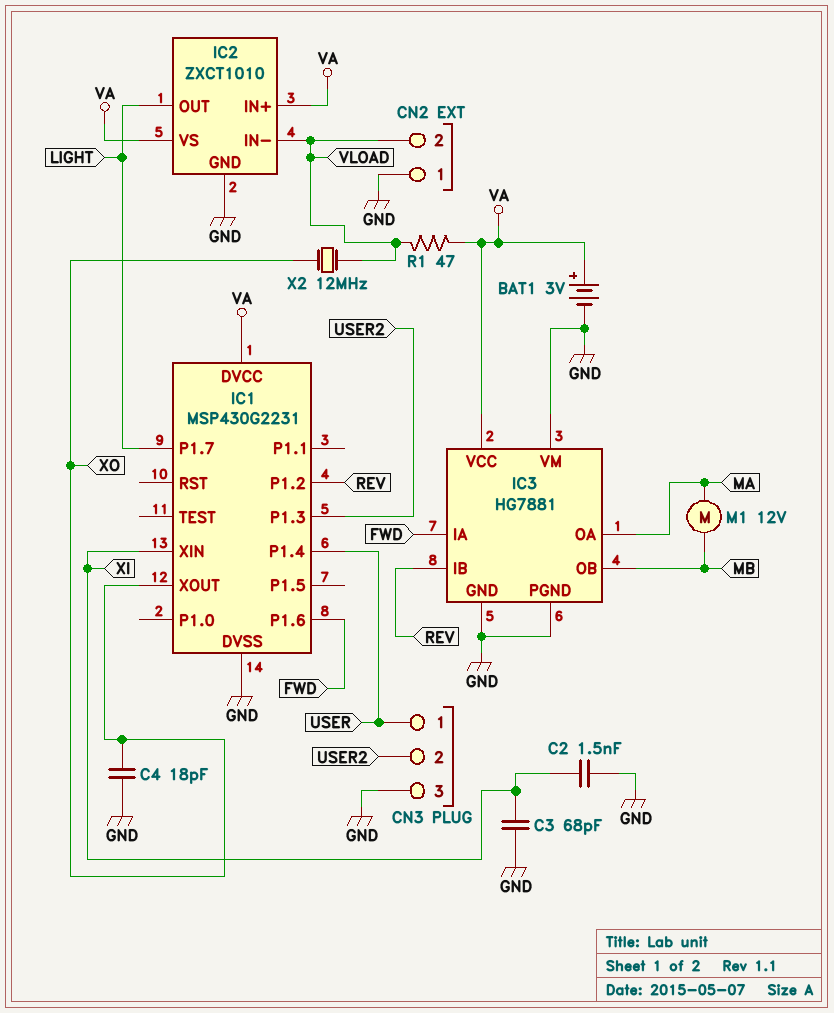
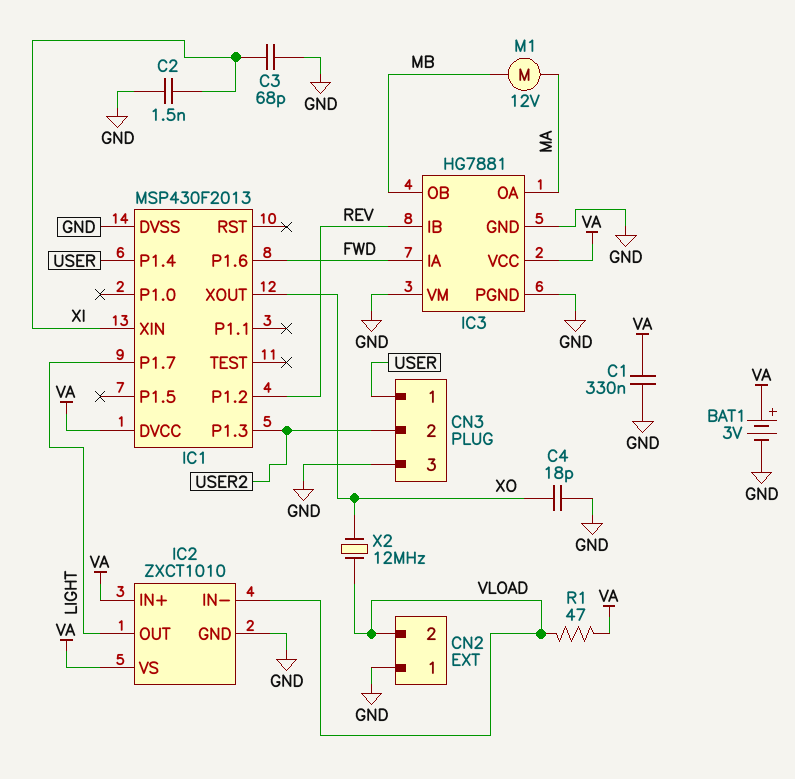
C1: none -> 330nF (GND, VA)
IC1: MSP430G2231 -> MSP430F2013

